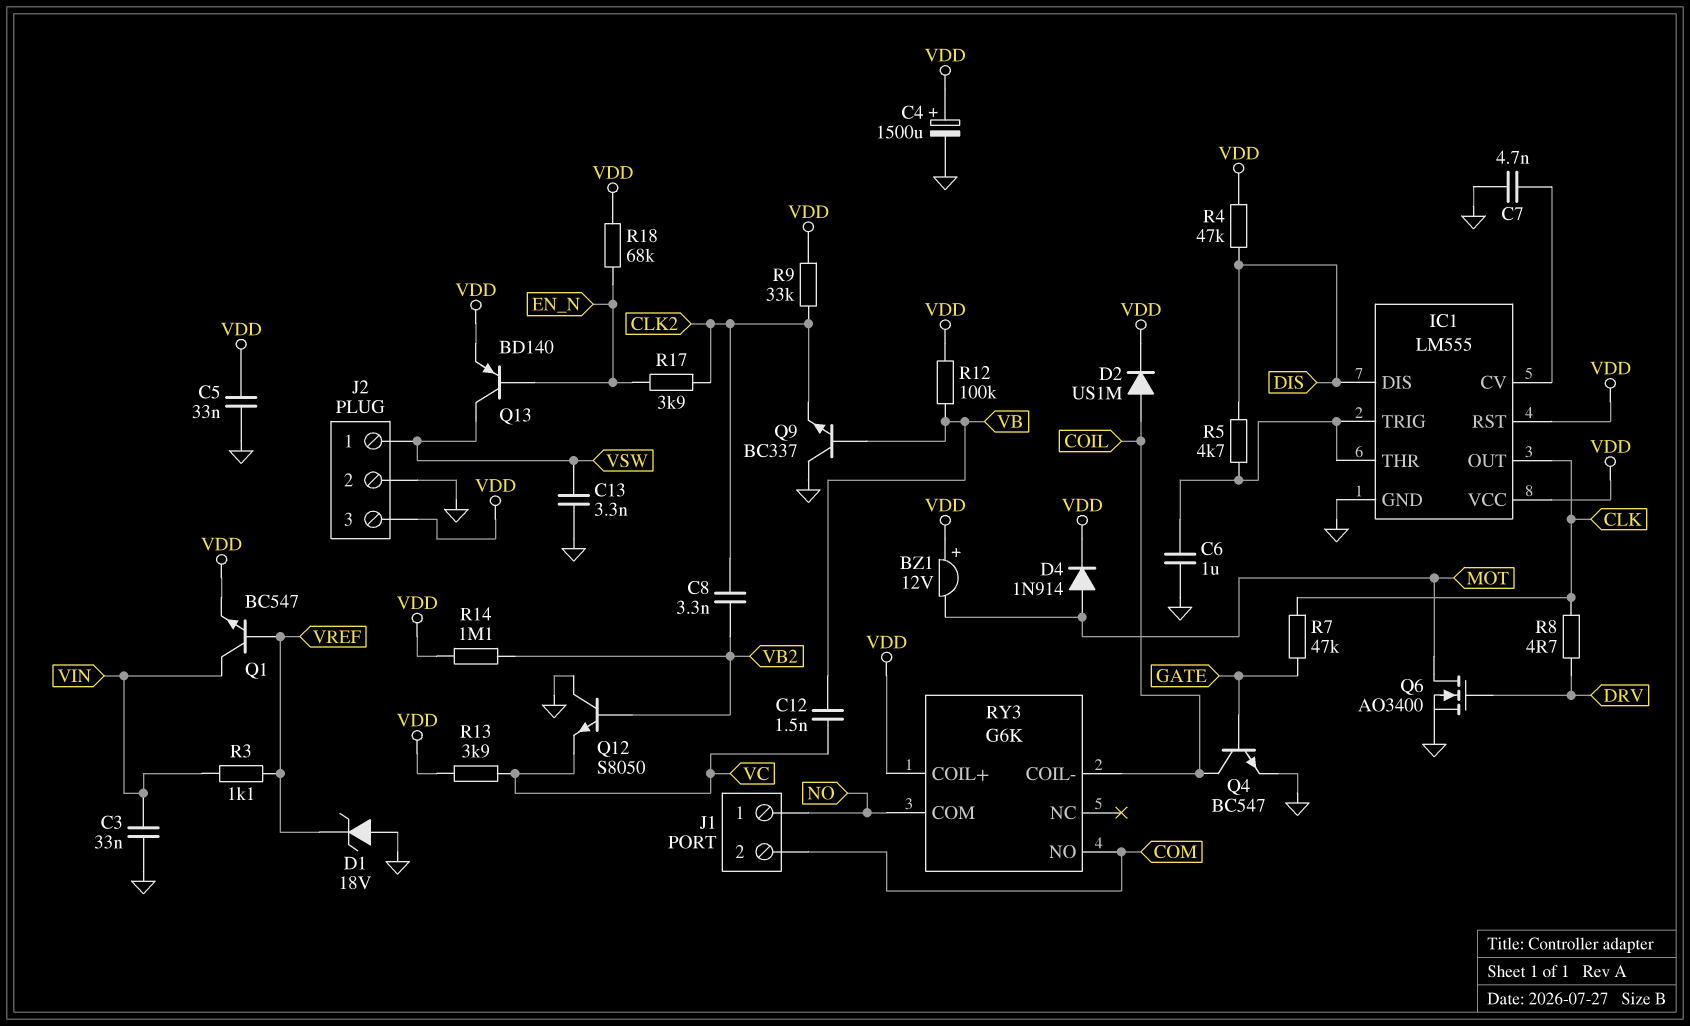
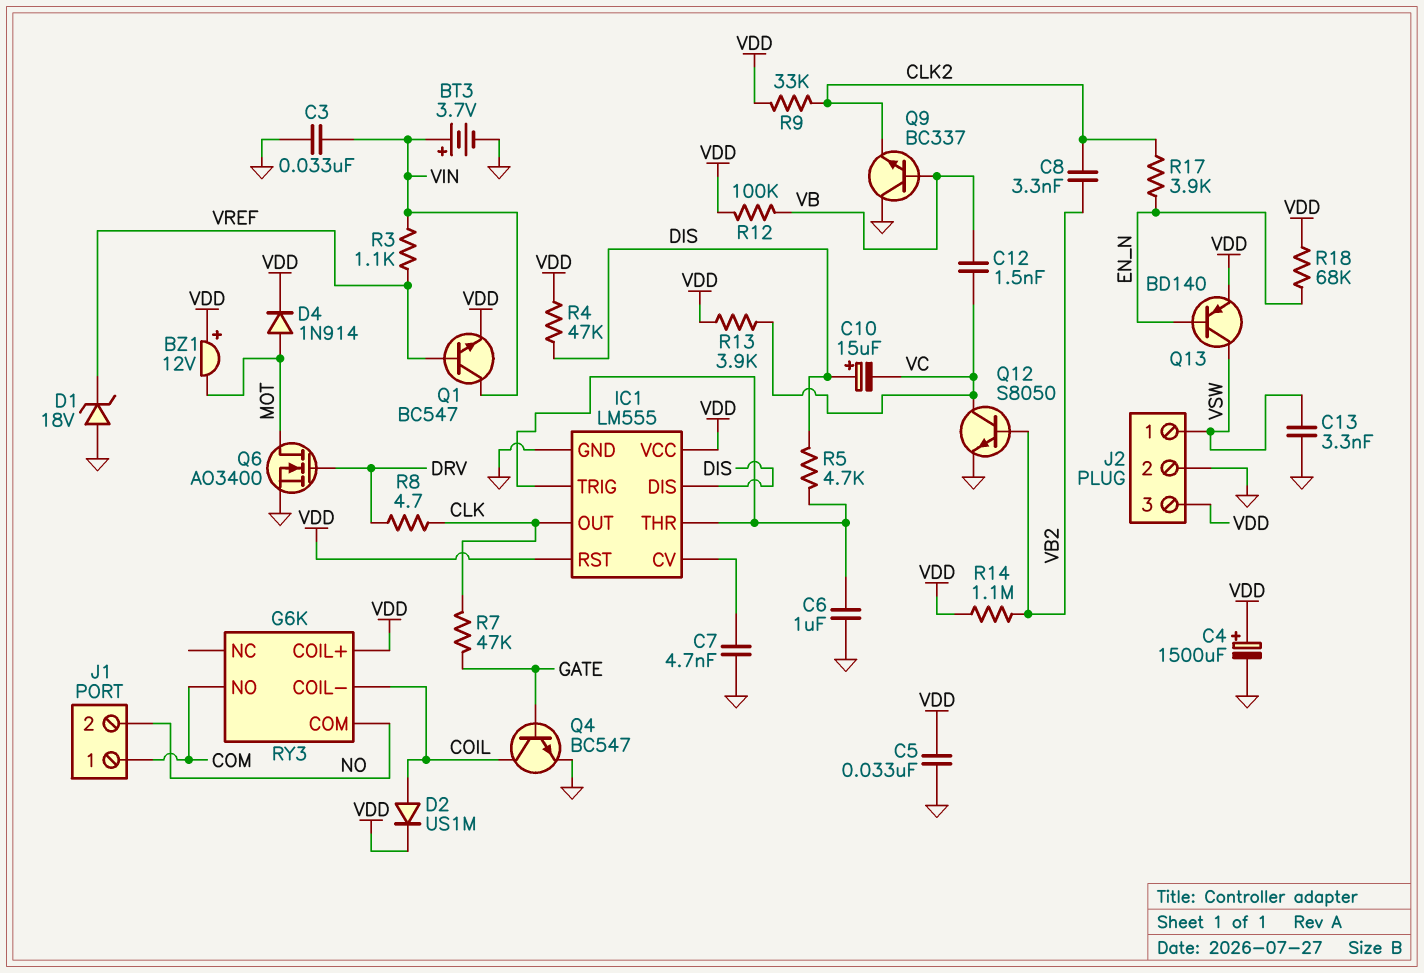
BT3: none -> 3.7V (plus VIN, minus GND)
C10: none -> 15uF (plus DIS, minus VC)
J1 pin 1: NO -> COM
J1 pin 2: COM -> NO
Q12: NPN S8050 (B VB2, C GND, E VC) -> NPN S8050 (B VB2, C VC, E GND)

